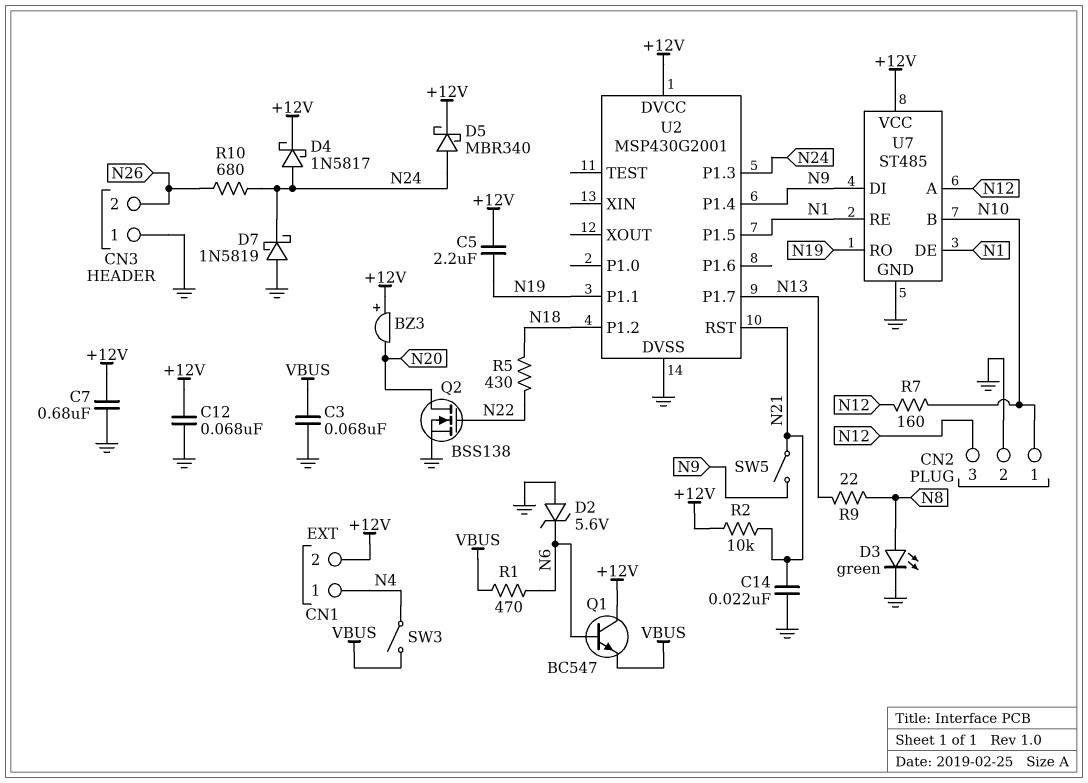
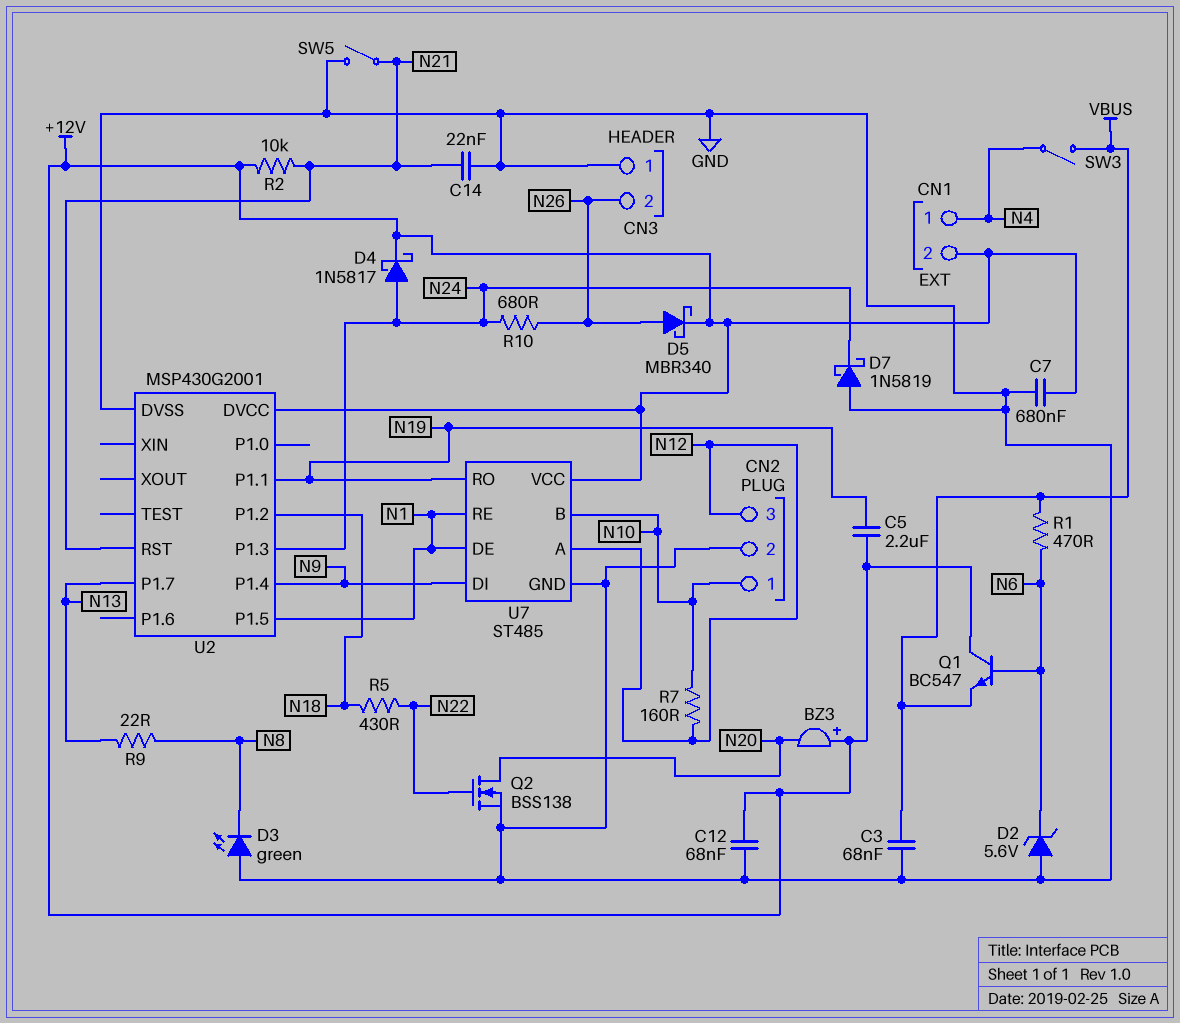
D3: LED green (A N8, K GND) -> LED green (A GND, K N8)
D5: schottky MBR340 (A N24, K +12V) -> schottky MBR340 (A N26, K +12V)
SW5: switch (N9, N21) -> switch (GND, N21)

